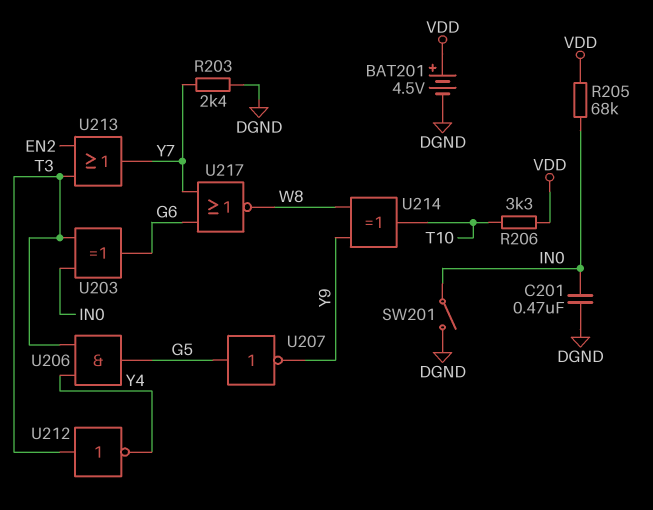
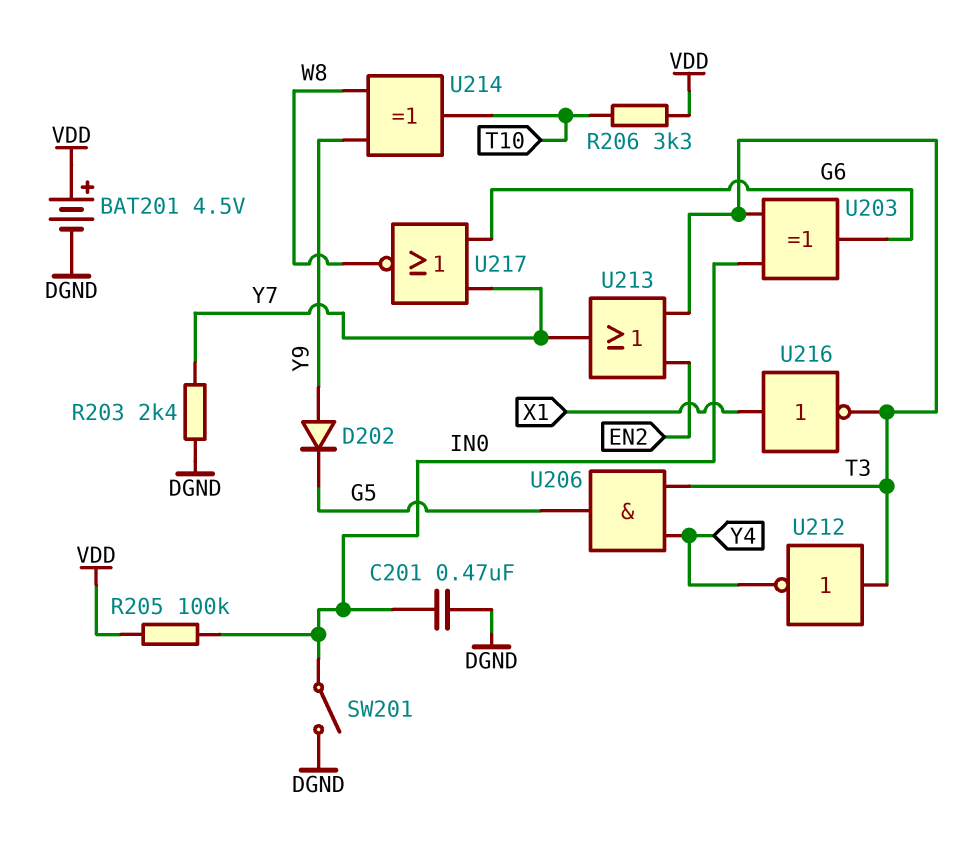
D202: none -> diode (A Y9, K G5)
R205: 68k (IN0, VDD) -> 100k (IN0, VDD)
U207: NOT (in G5, out Y9) -> none
U216: none -> NOT (in X1, out T3)

